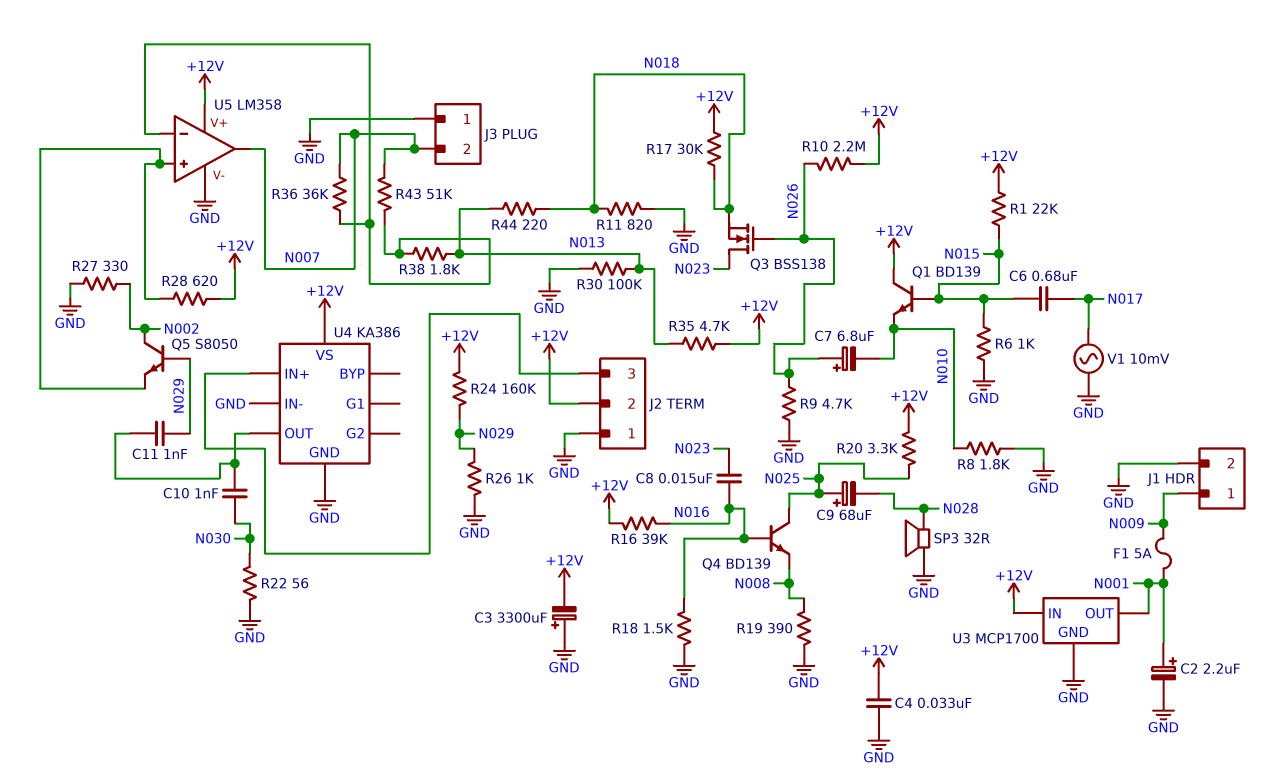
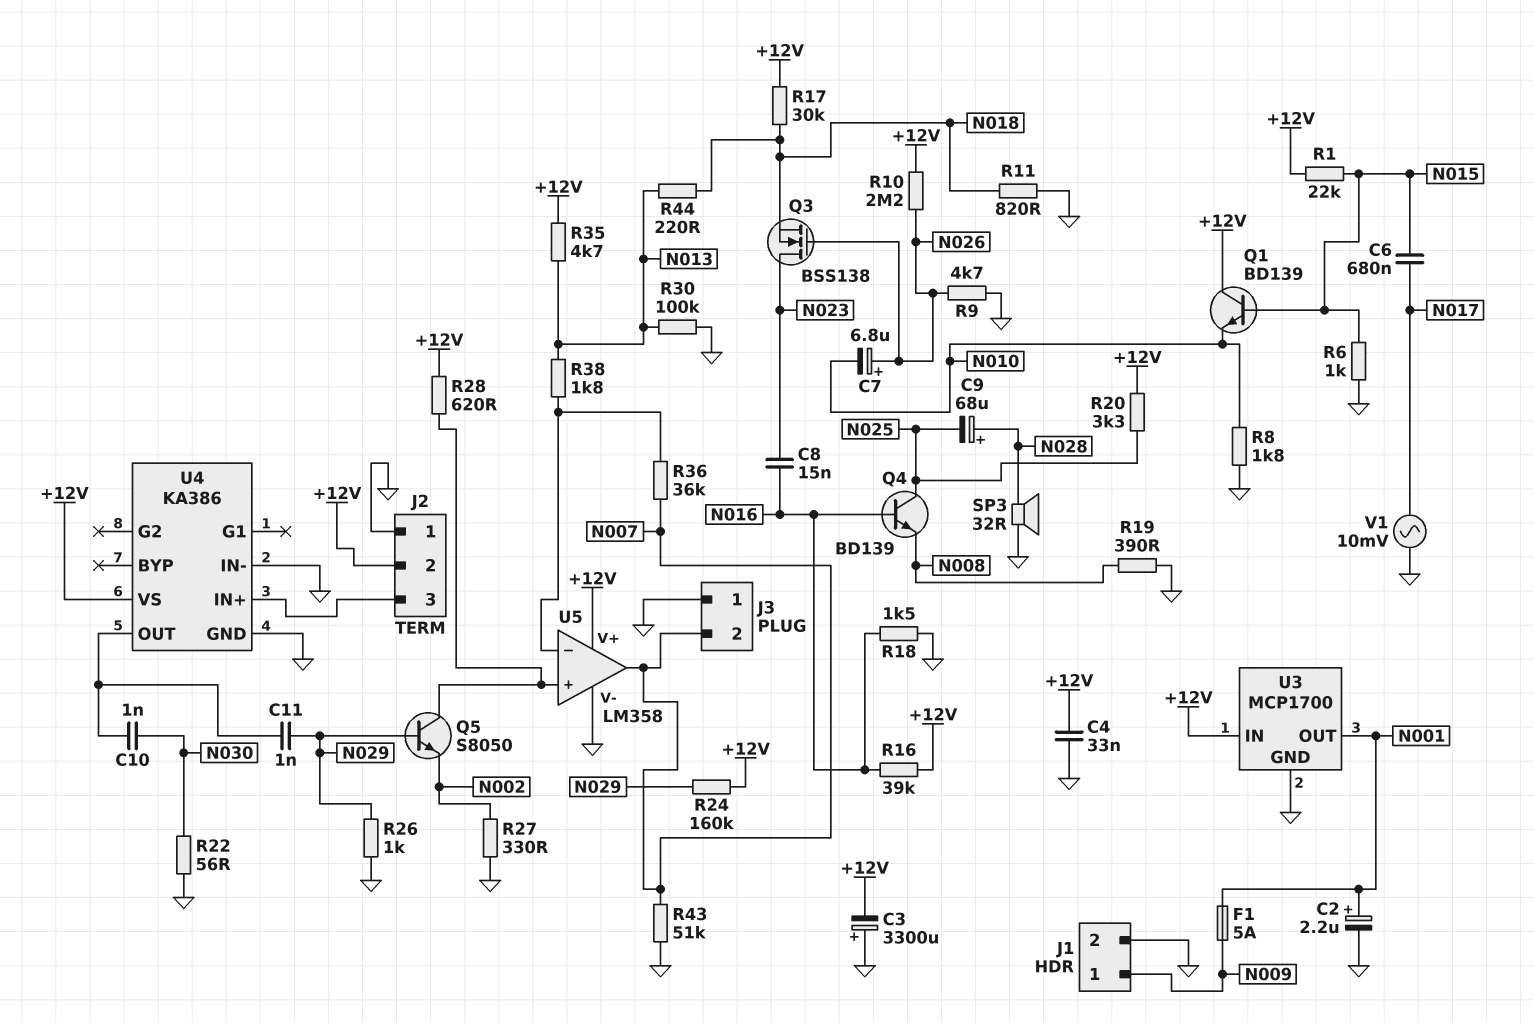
C9: 68uF (plus N025, minus N028) -> 68uF (plus N028, minus N025)
Q5: NPN S8050 (B N029, C N002, E U5/in+) -> NPN S8050 (B N029, C U5/in+, E N002)
R43: 51k (N007, U5/in-) -> 51k (GND, N007)

